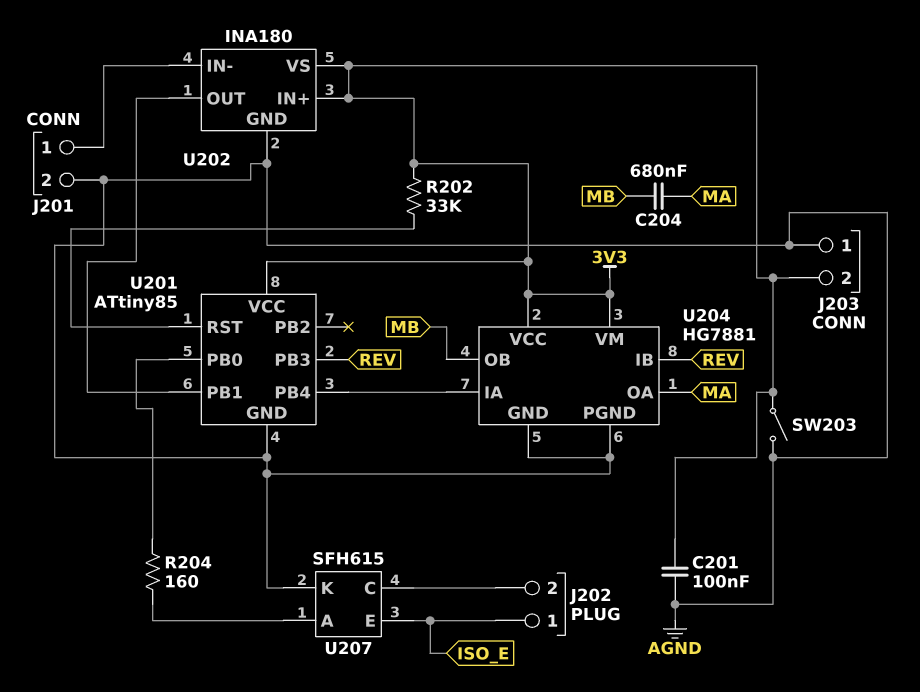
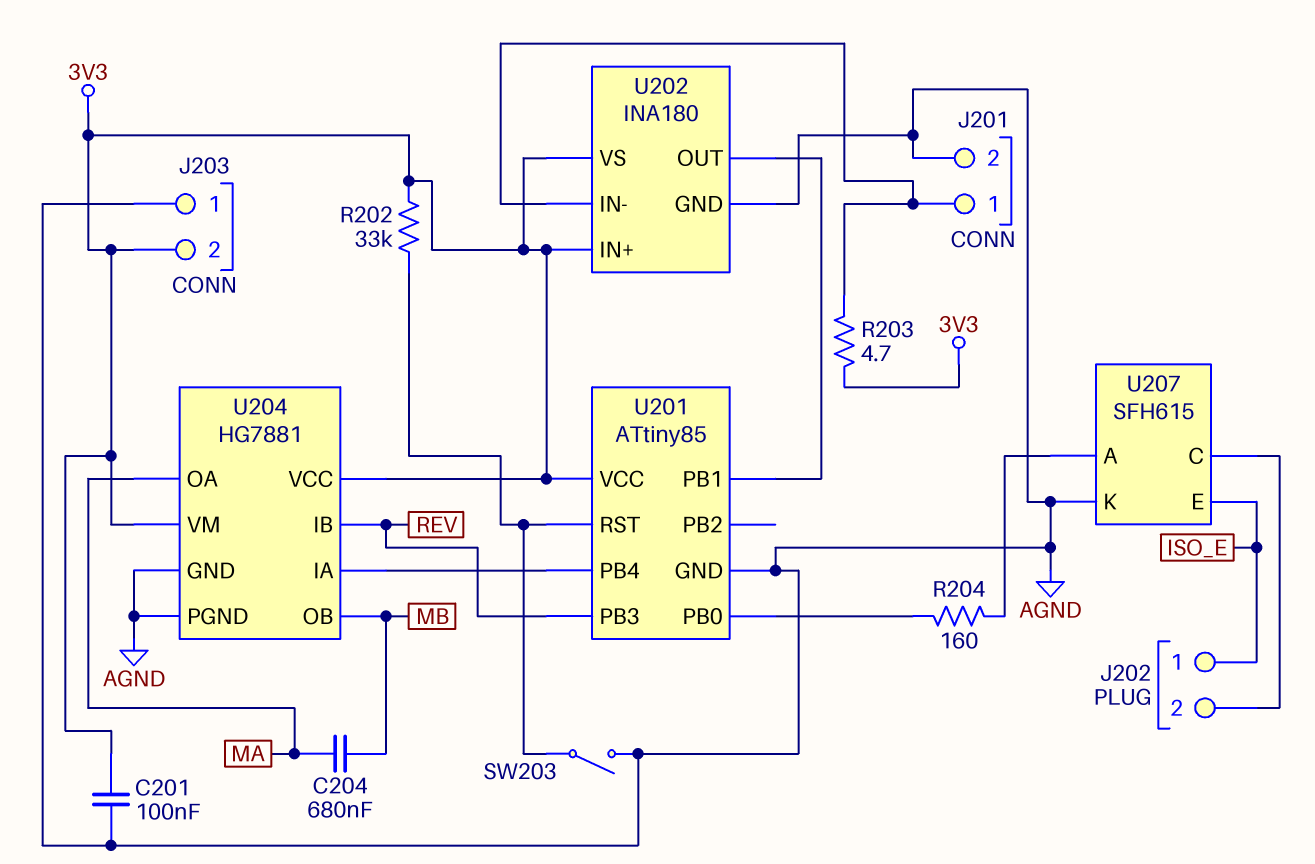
R203: none -> 4.7 (3V3, J201/1)
SW203: switch (3V3, AGND) -> switch (AGND, U201/RST)

